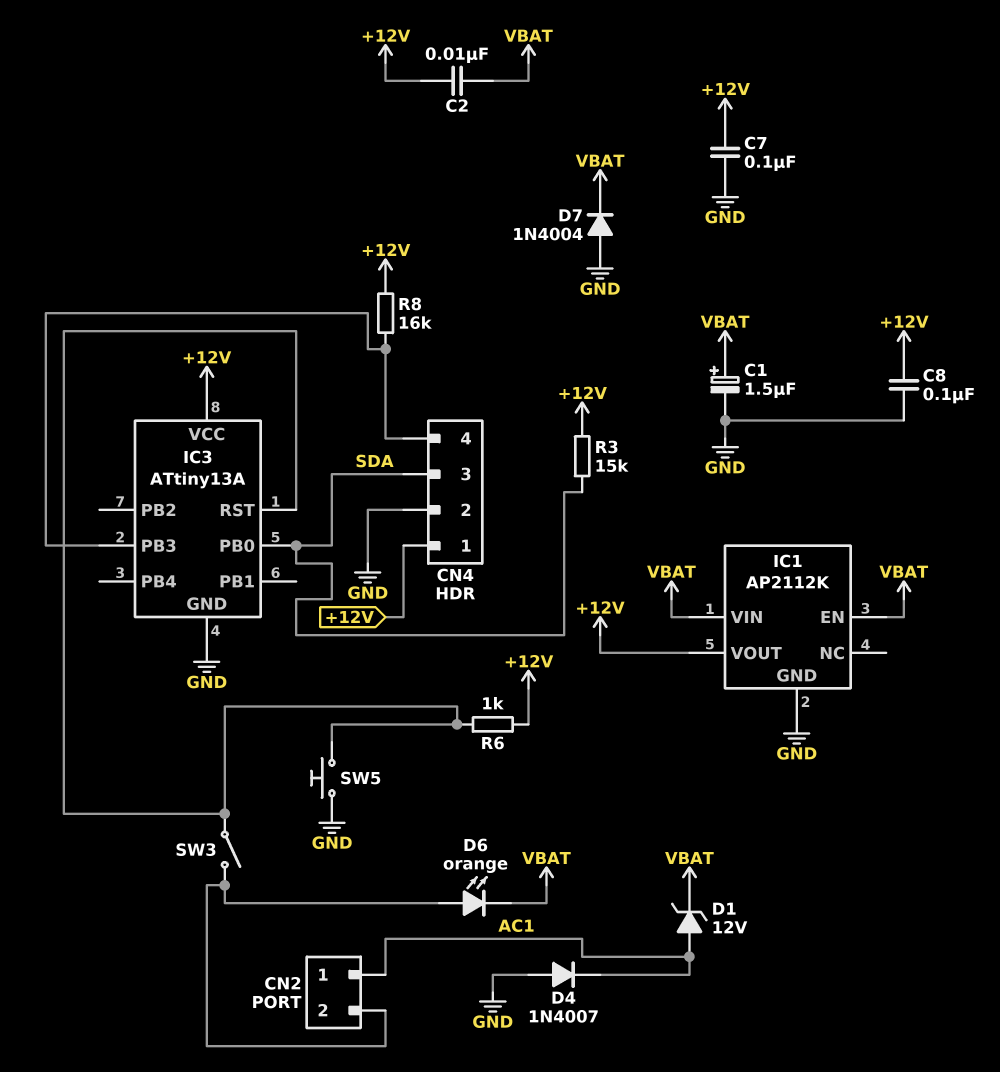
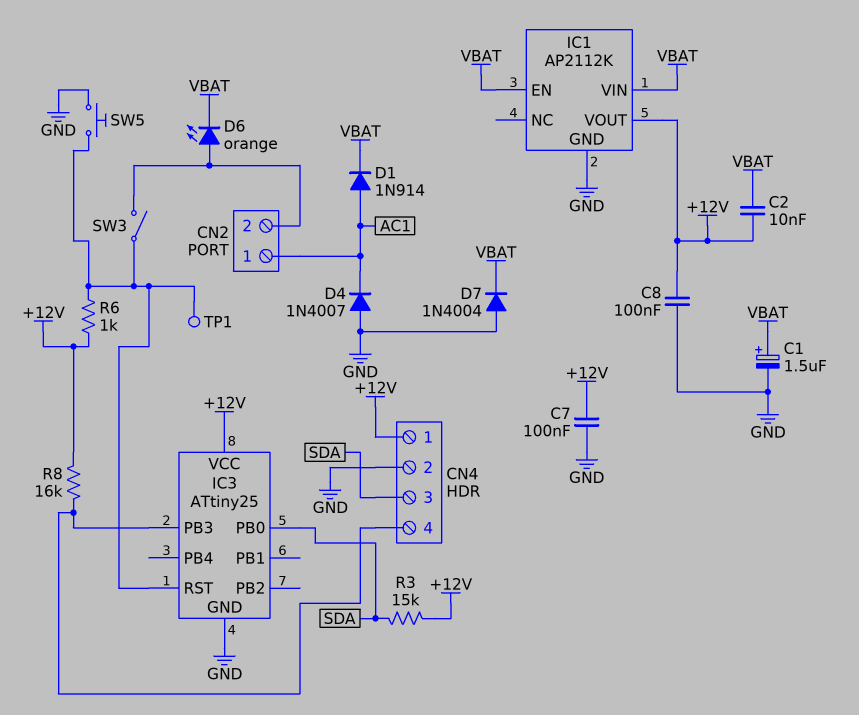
D1: zener 12V (A AC1, K VBAT) -> diode 1N914 (A AC1, K VBAT)
IC3: ATtiny13A -> ATtiny25
TP1: none -> test point (IC3/RST)

